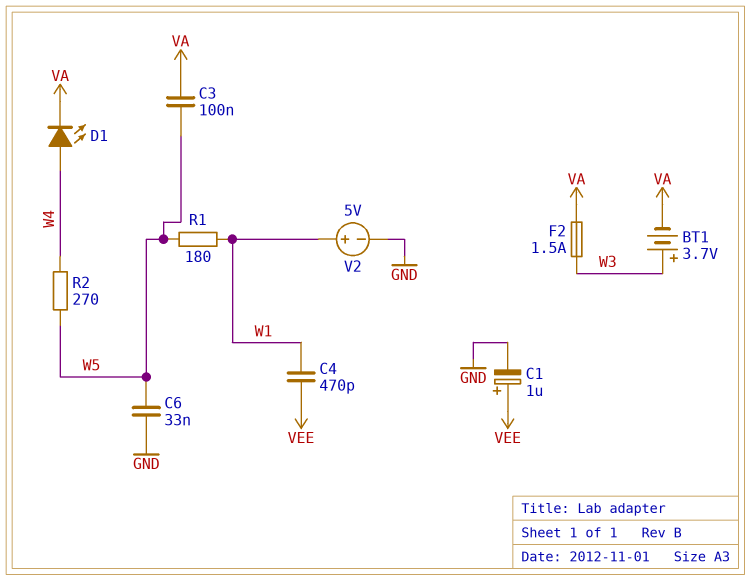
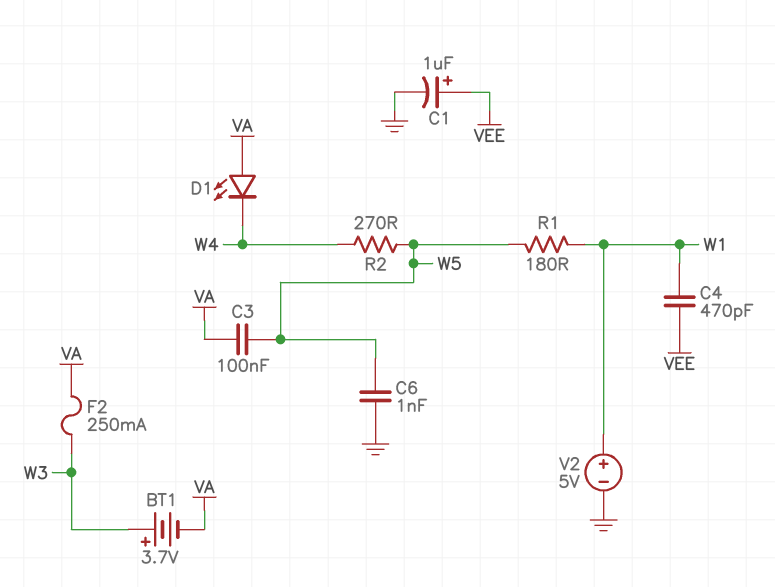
C6: 33nF (GND, W5) -> 1nF (GND, W5)
D1: LED (A W4, K VA) -> LED (A VA, K W4)
F2: 1.5A (VA, W3) -> 250mA (VA, W3)

